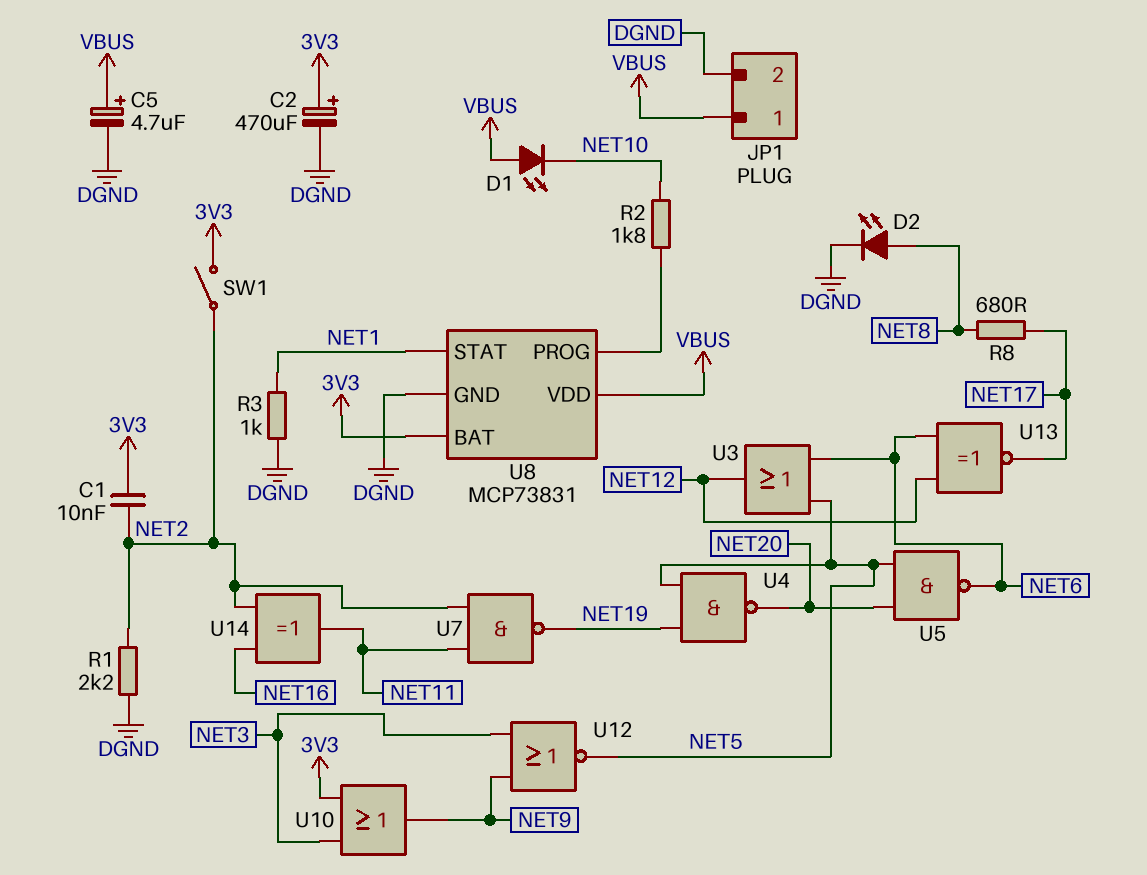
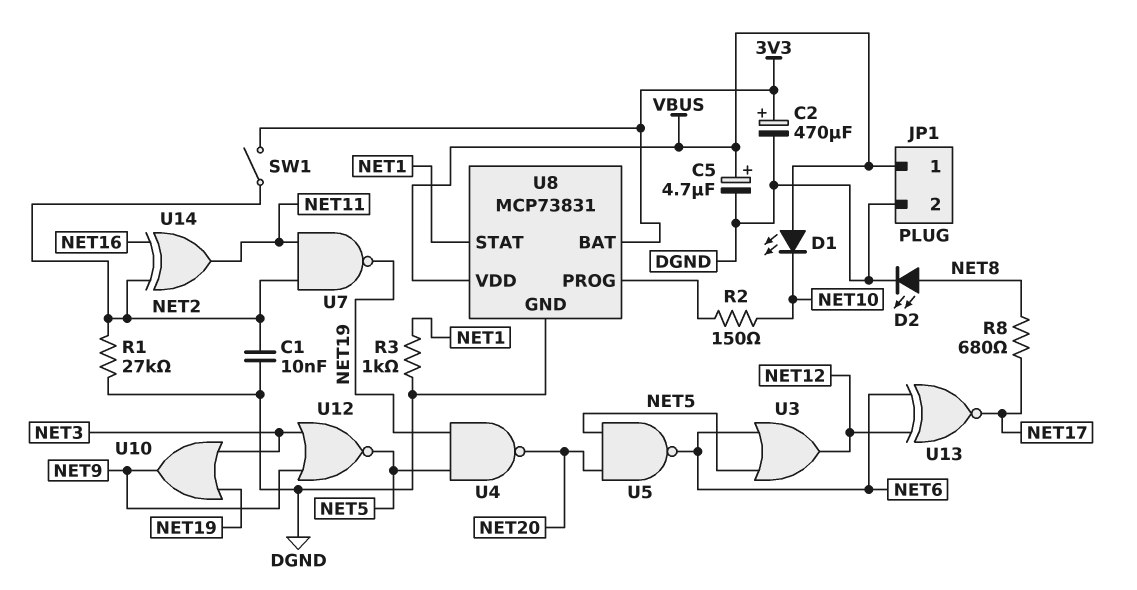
C1: 10nF (3V3, NET2) -> 10nF (DGND, NET2)
R1: 2.2k (DGND, NET2) -> 27k (DGND, NET2)
R2: 1.8k (NET10, U8/PROG) -> 150 (NET10, U8/PROG)
U10: OR (in 3V3, in NET3, out NET9) -> OR (in NET3, in NET19, out NET9)

